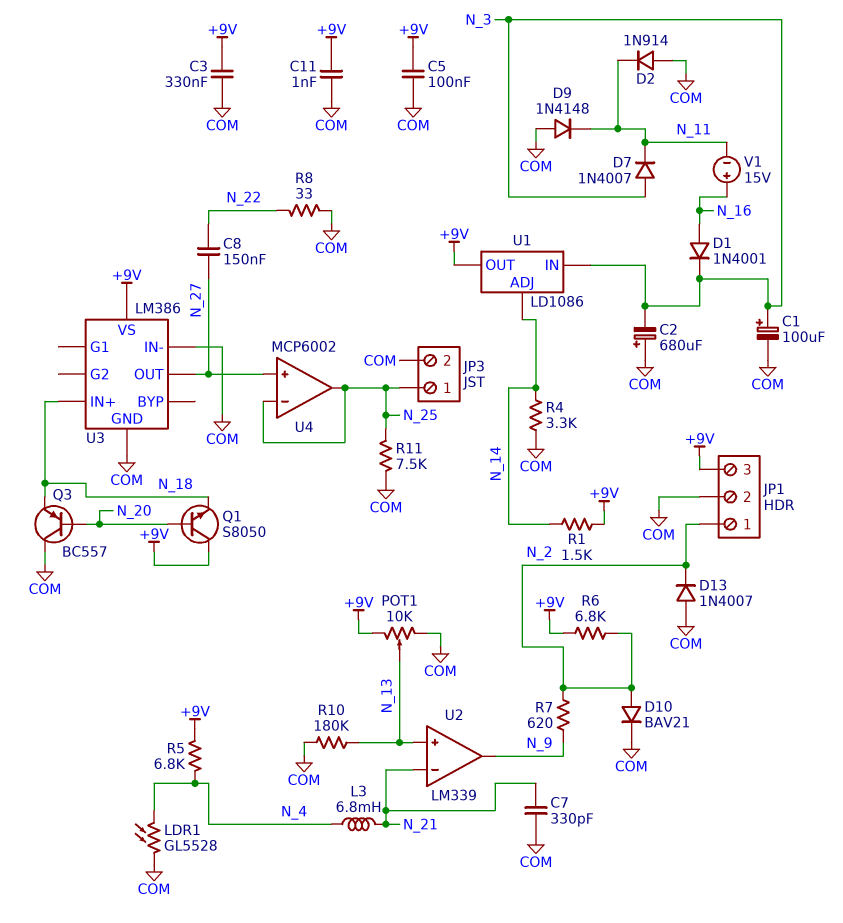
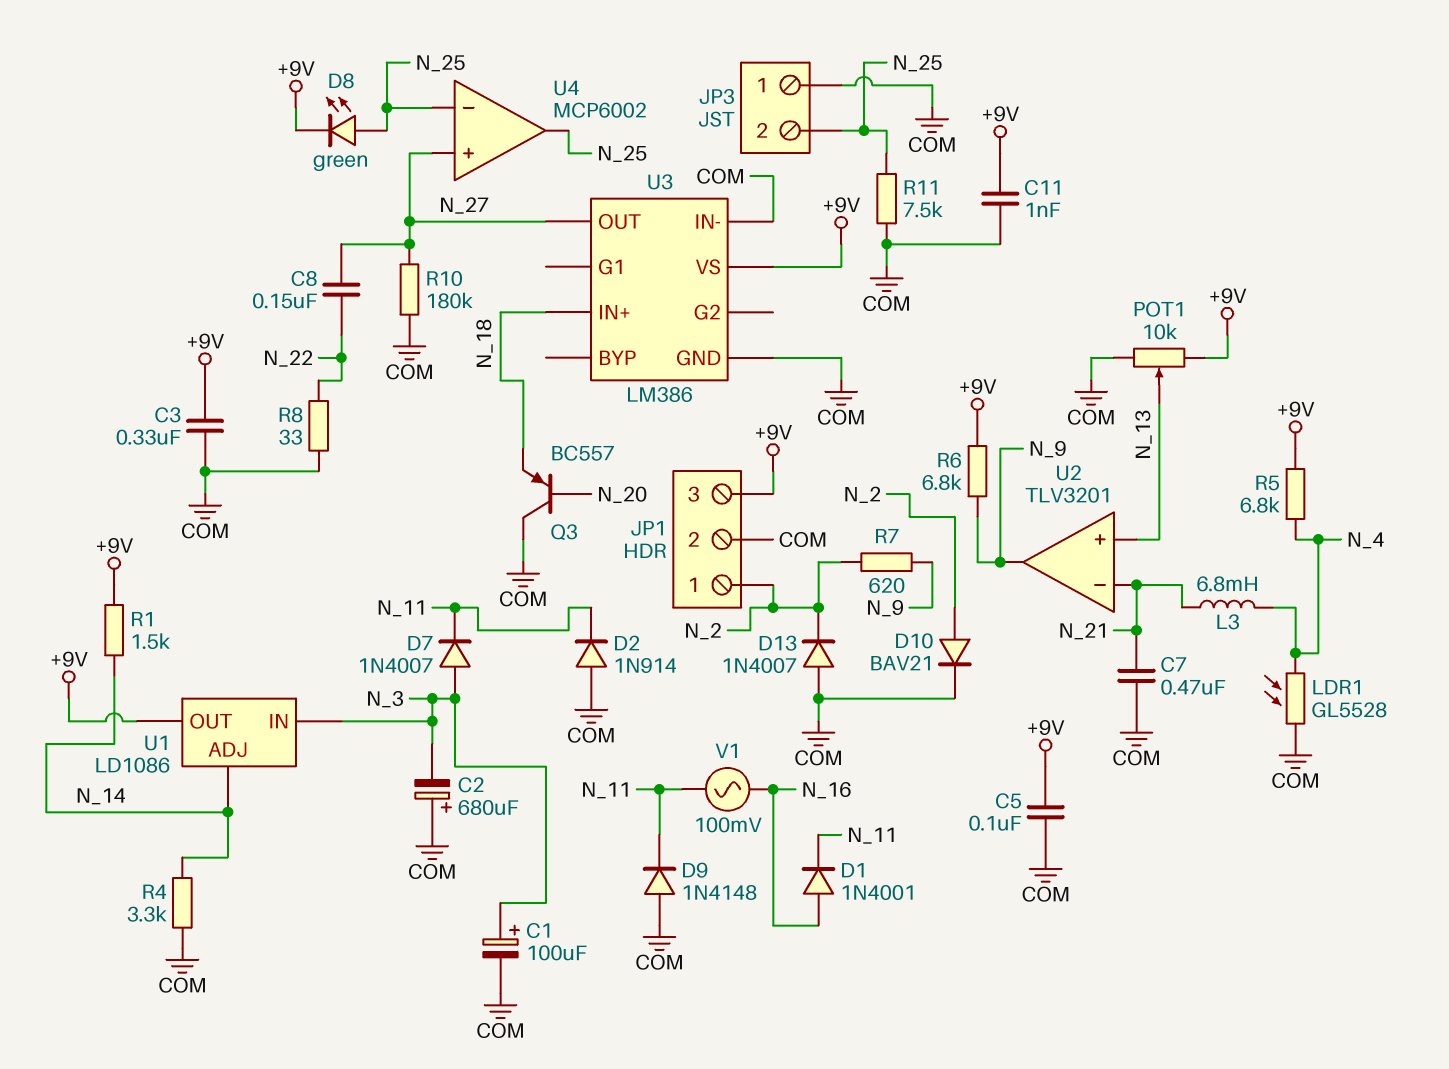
C7: 330pF (COM, N_21) -> 470nF (COM, N_21)
D1: diode 1N4001 (A N_16, K N_3) -> diode 1N4001 (A N_16, K N_11)
D8: none -> LED green (A N_25, K +9V)
JP3 pin 1: N_25 -> COM
JP3 pin 2: COM -> N_25
Q1: NPN S8050 (B N_20, C +9V, E N_18) -> none
R6: 6.8k (+9V, N_2) -> 6.8k (+9V, N_9)
R10: 180k (COM, N_13) -> 180k (COM, N_27)
U2: LM339 -> TLV3201
V1: 15V (plus N_16, minus N_11) -> AC 100mV (N_11, N_16)

